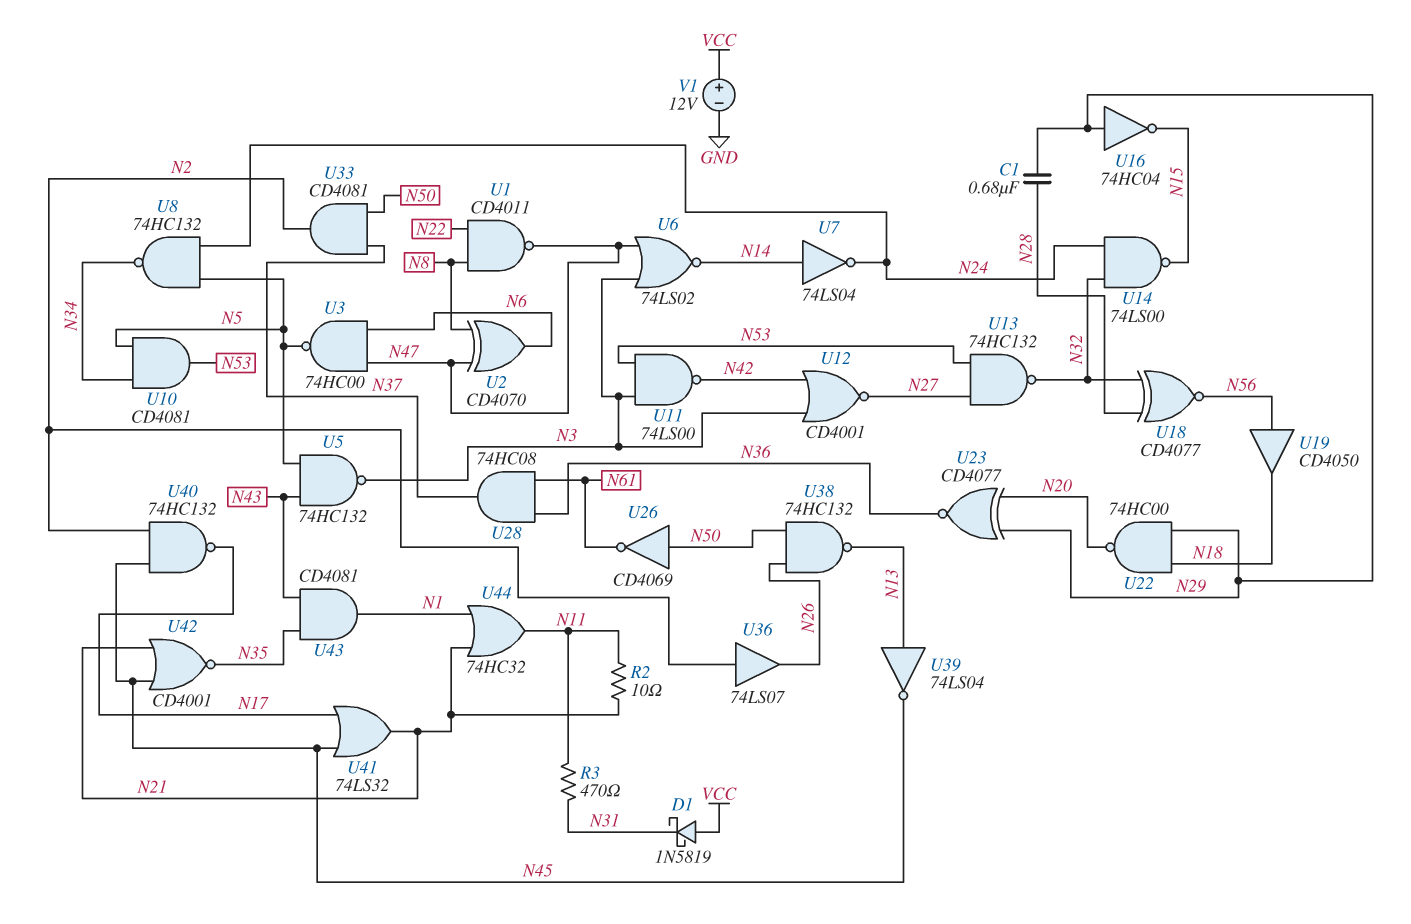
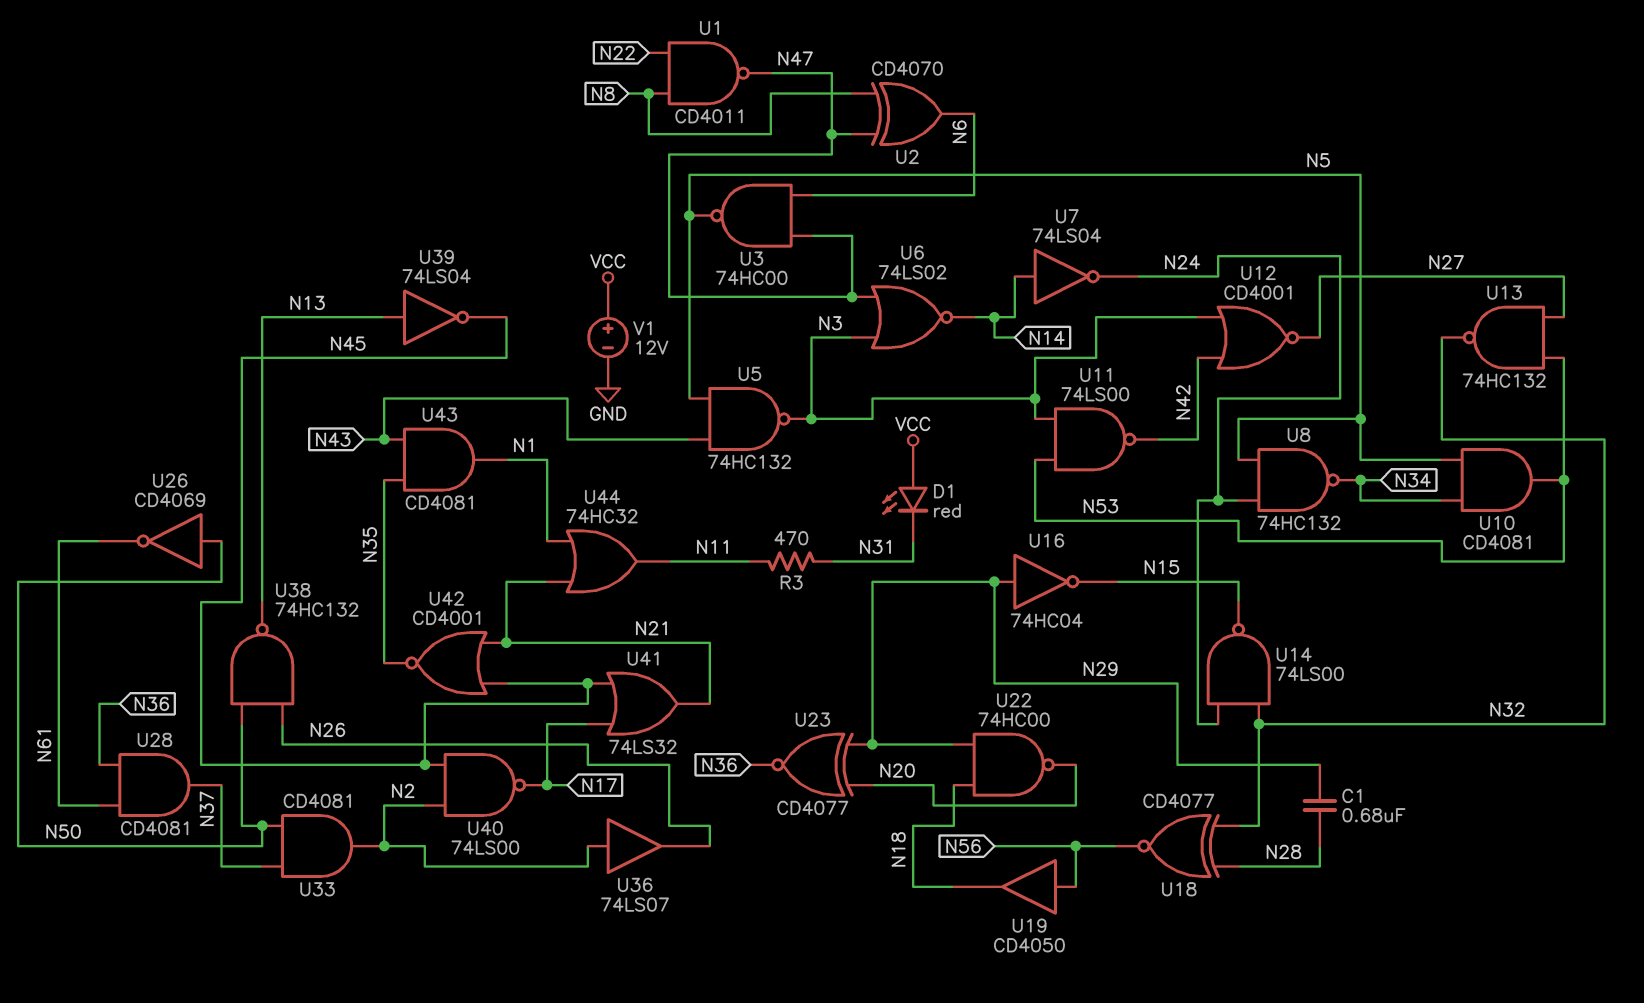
D1: schottky 1N5819 (A VCC, K N31) -> LED red (A VCC, K N31)
R2: 10 (N11, N21) -> none
U28: AND 74HC08 (in N36, in N61, out N37) -> AND CD4081 (in N36, in N61, out N37)
U40: NAND 74HC132 (in N2, in N45, out N17) -> NAND 74LS00 (in N2, in N45, out N17)

